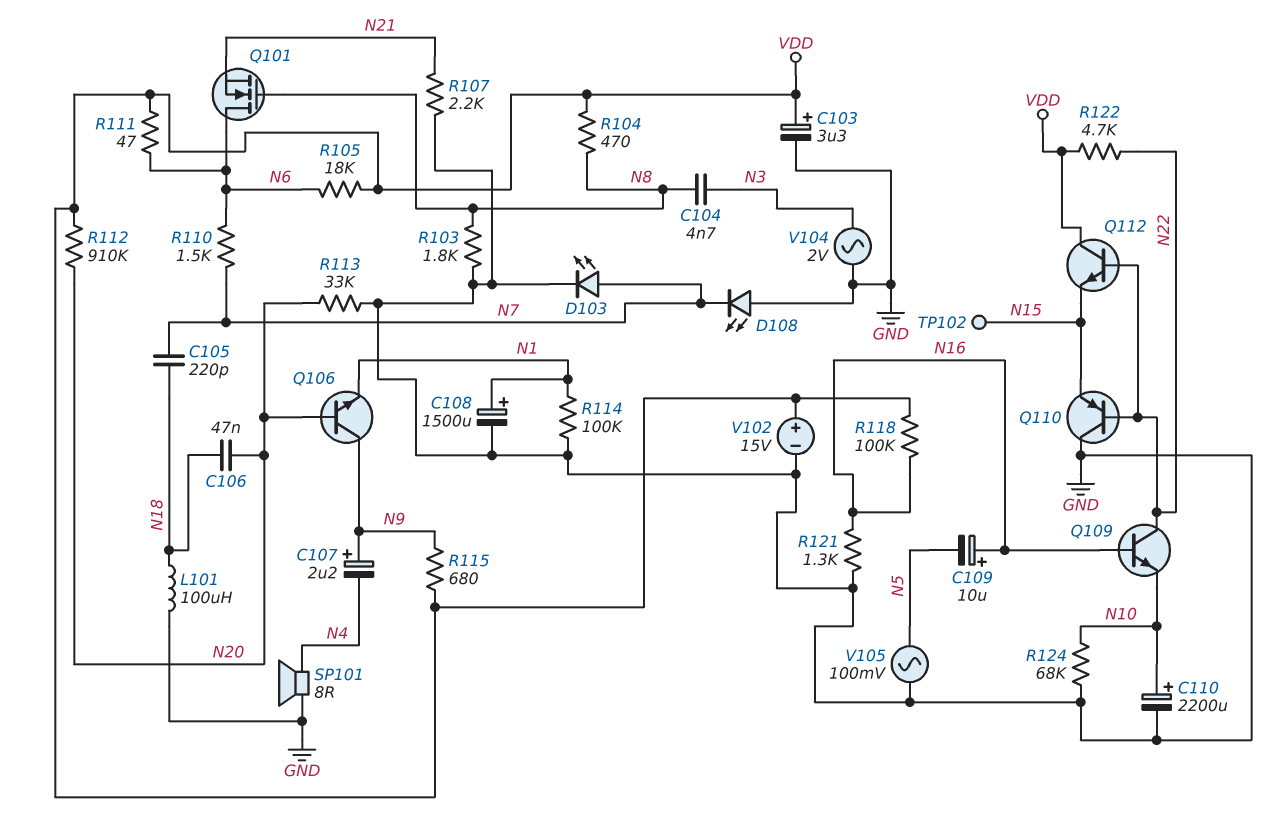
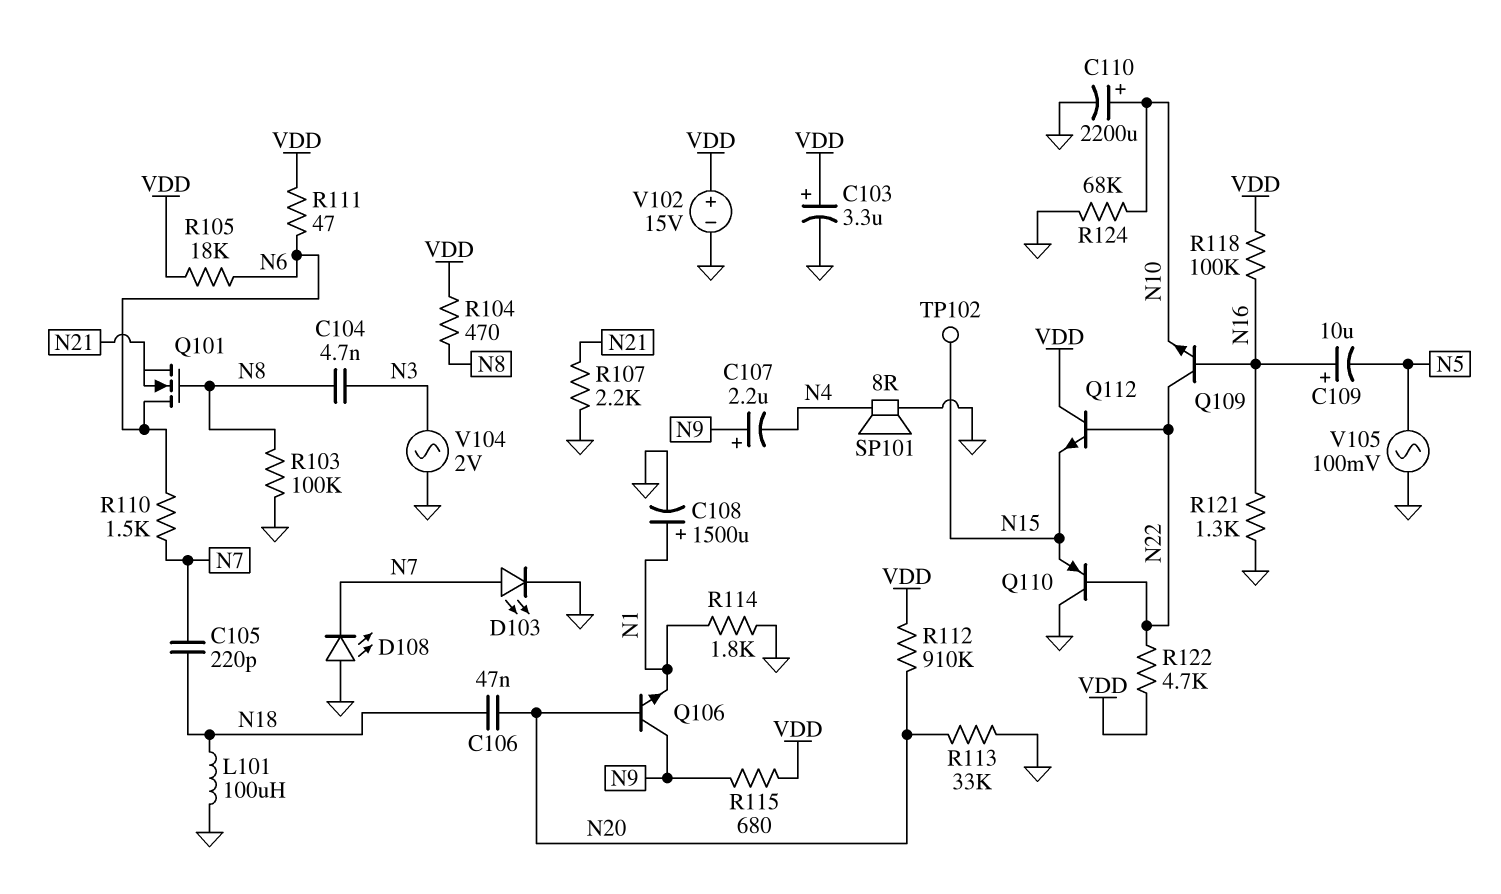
R103: 1.8k (GND, N8) -> 100k (GND, N8)
R114: 100k (GND, N1) -> 1.8k (GND, N1)

